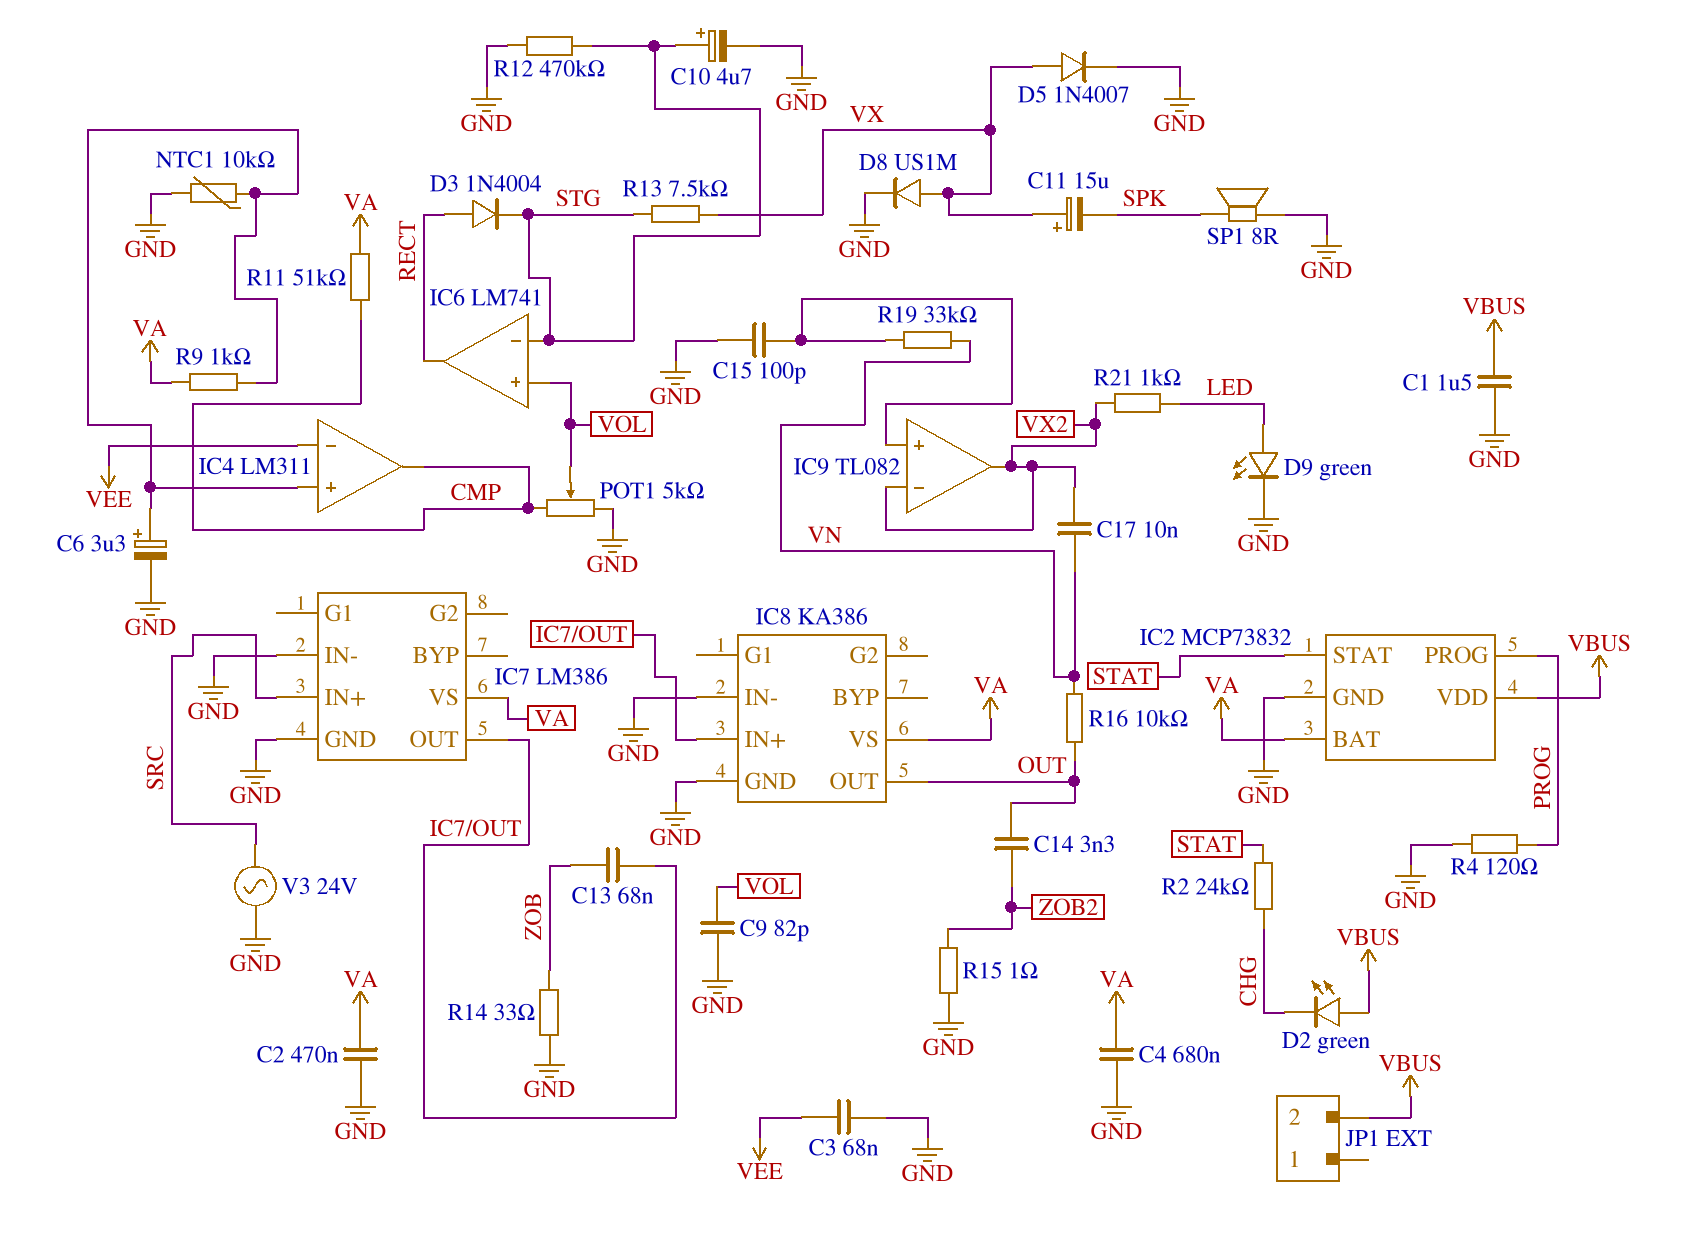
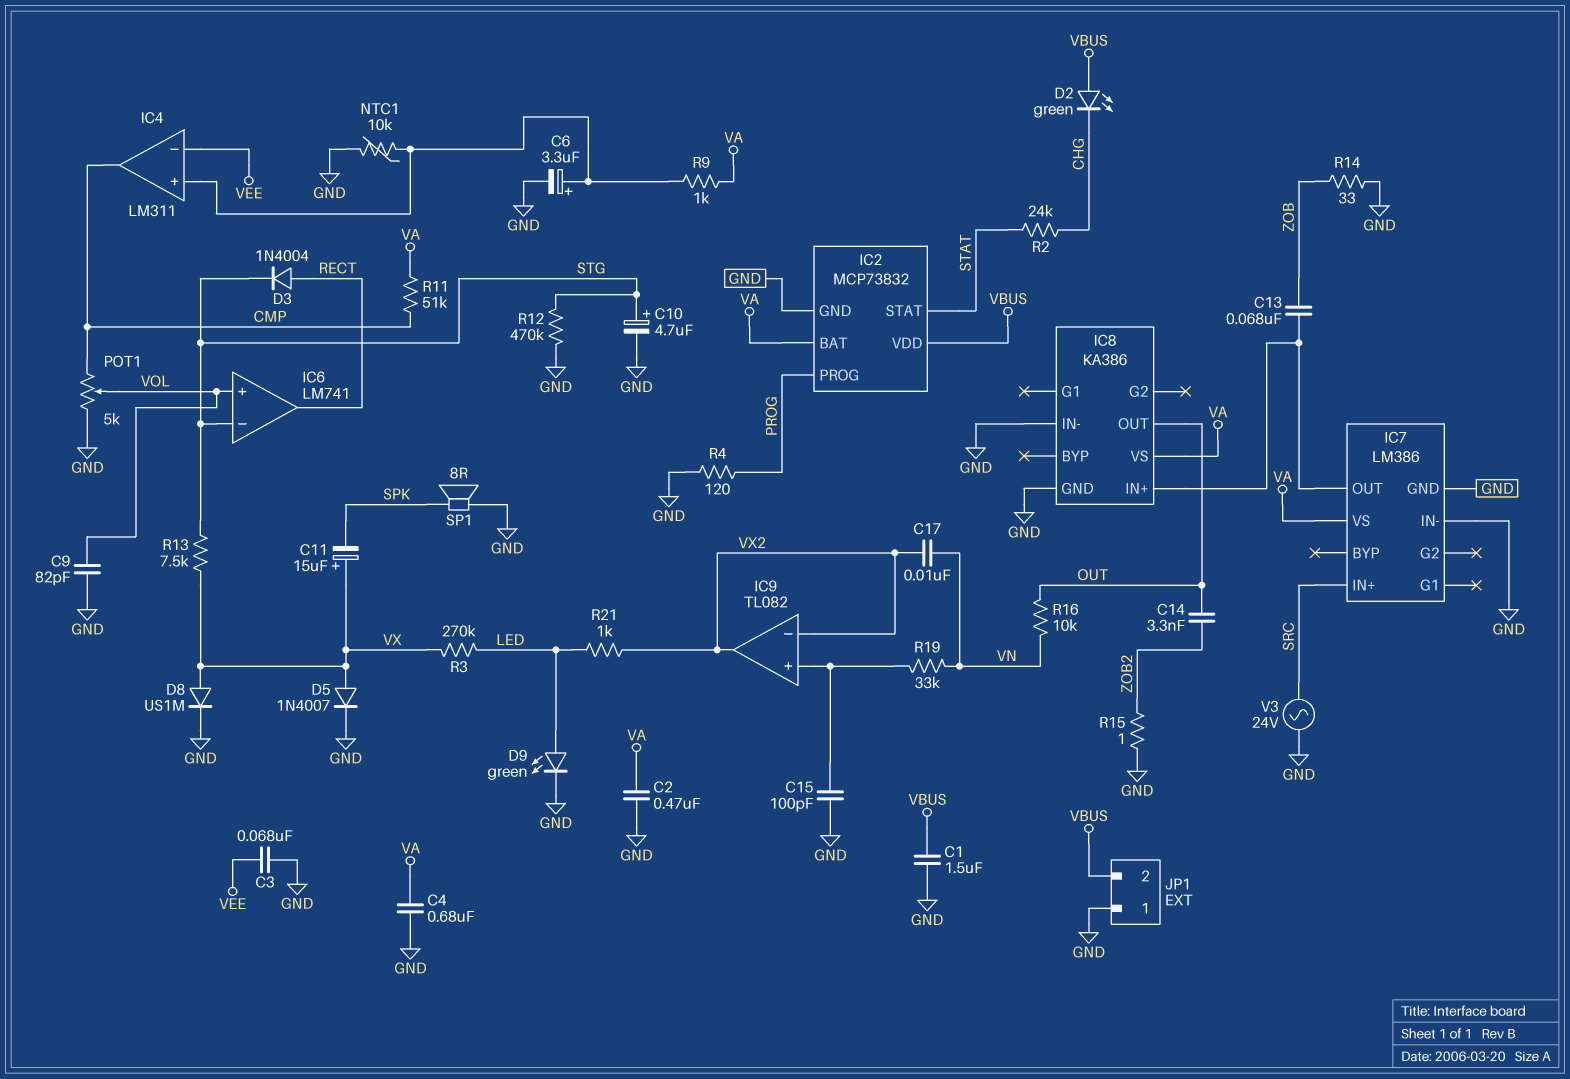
JP1 pin 1: none -> GND
R3: none -> 270k (LED, VX)

